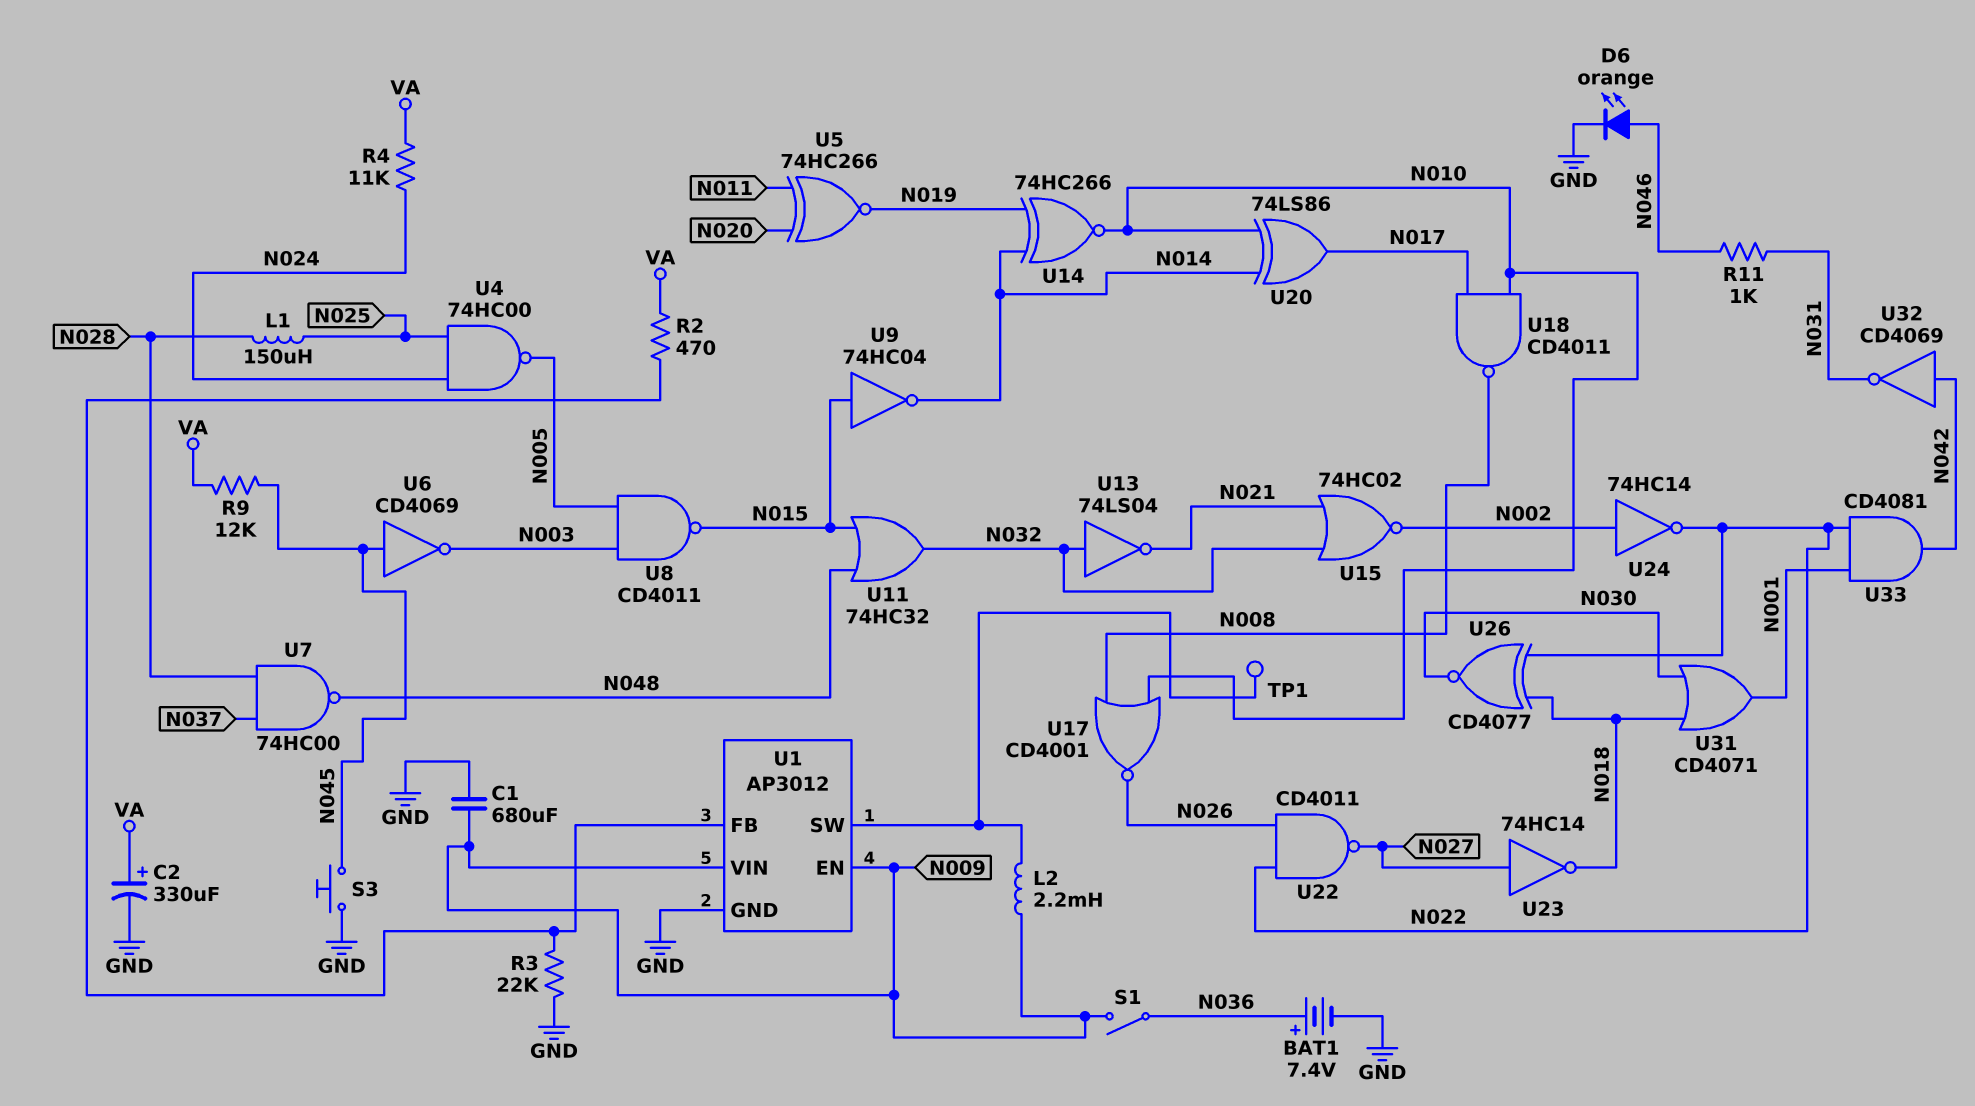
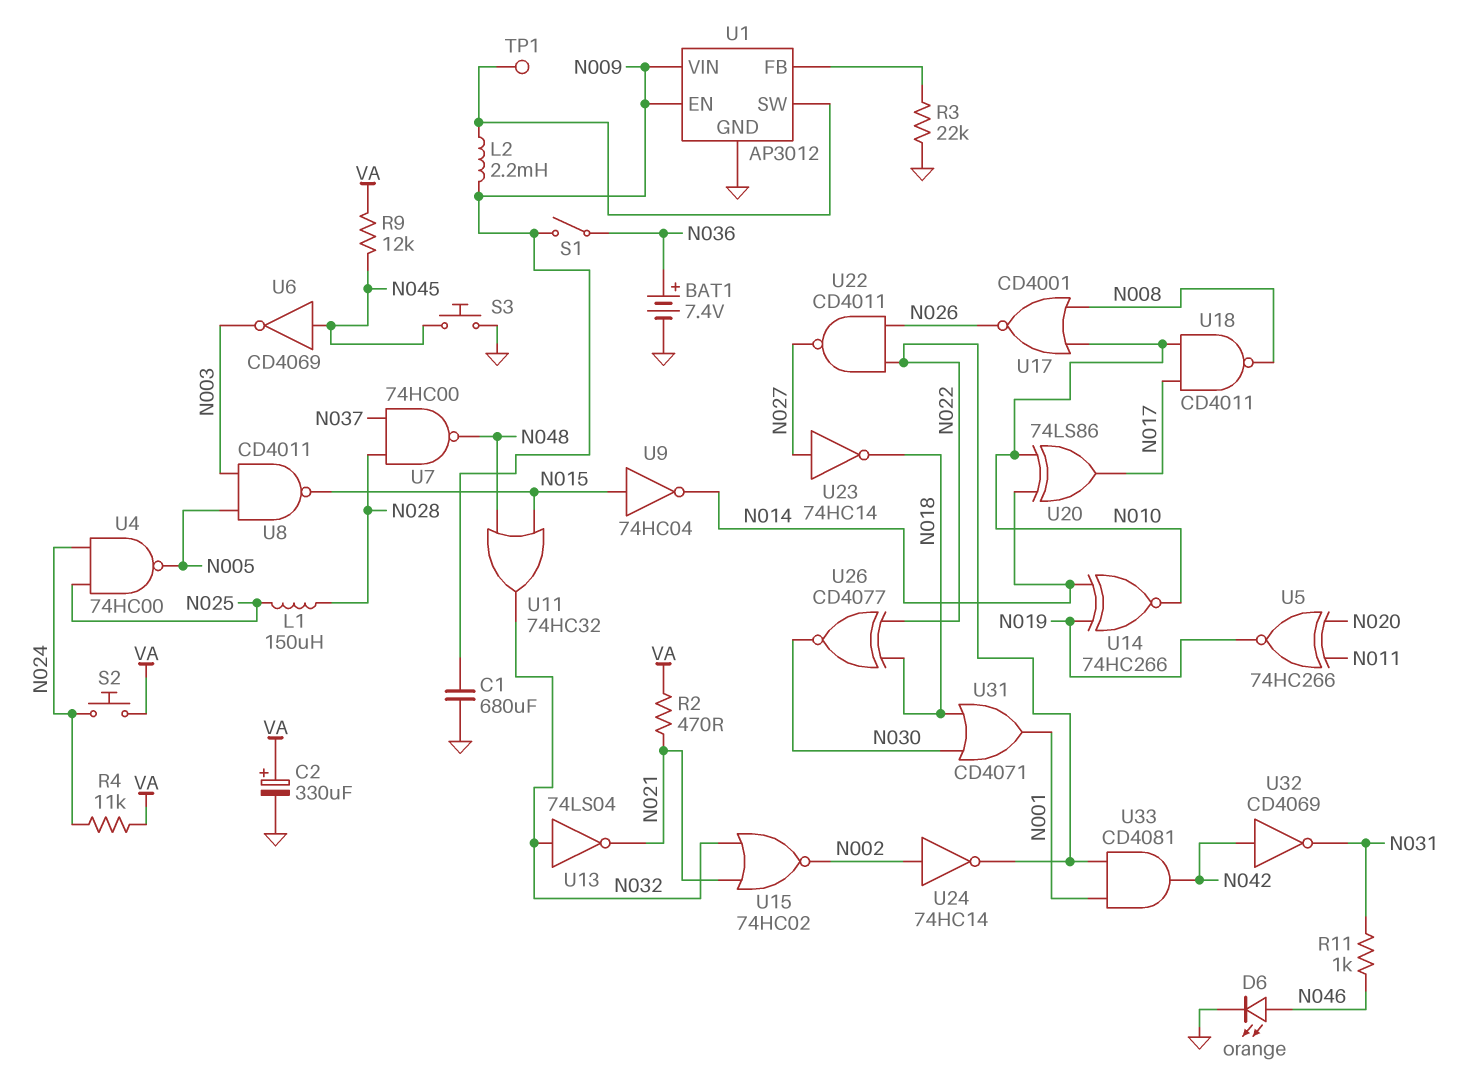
R2: 470 (U1/FB, VA) -> 470 (N021, VA)
S2: none -> button (N024, VA)

